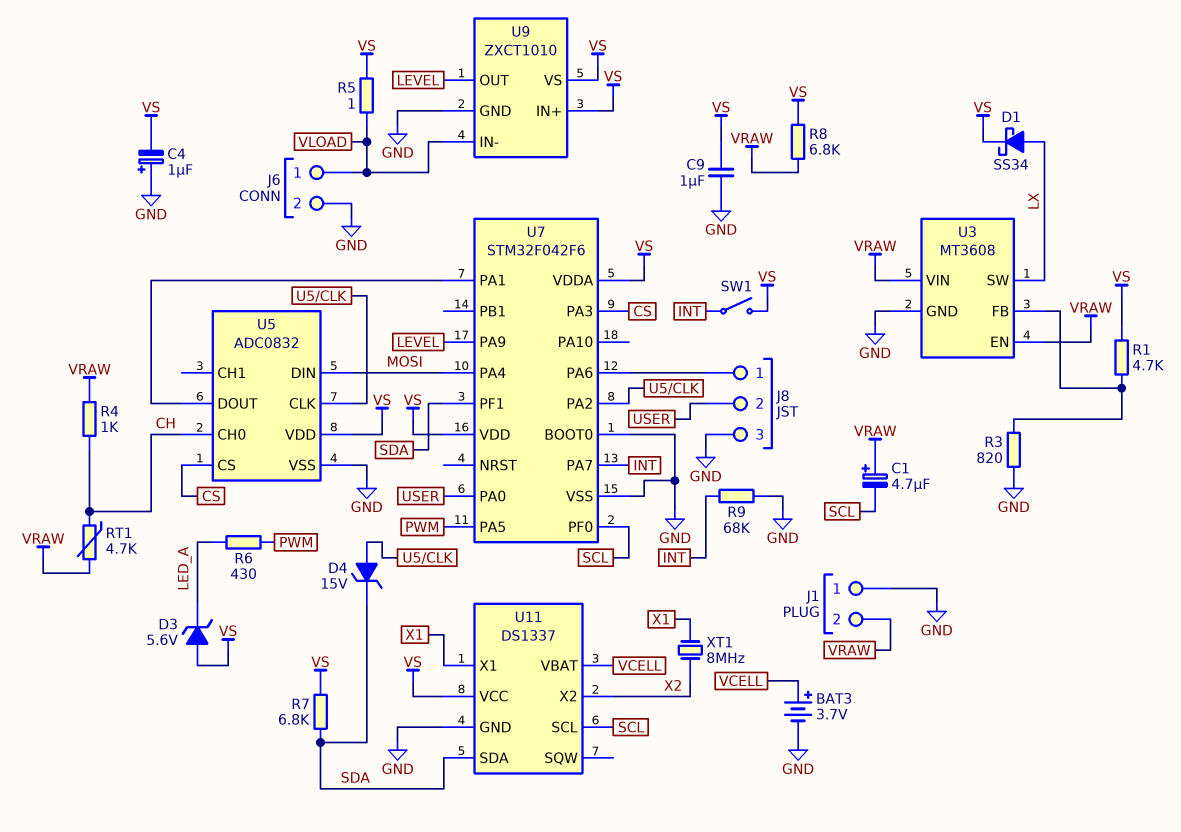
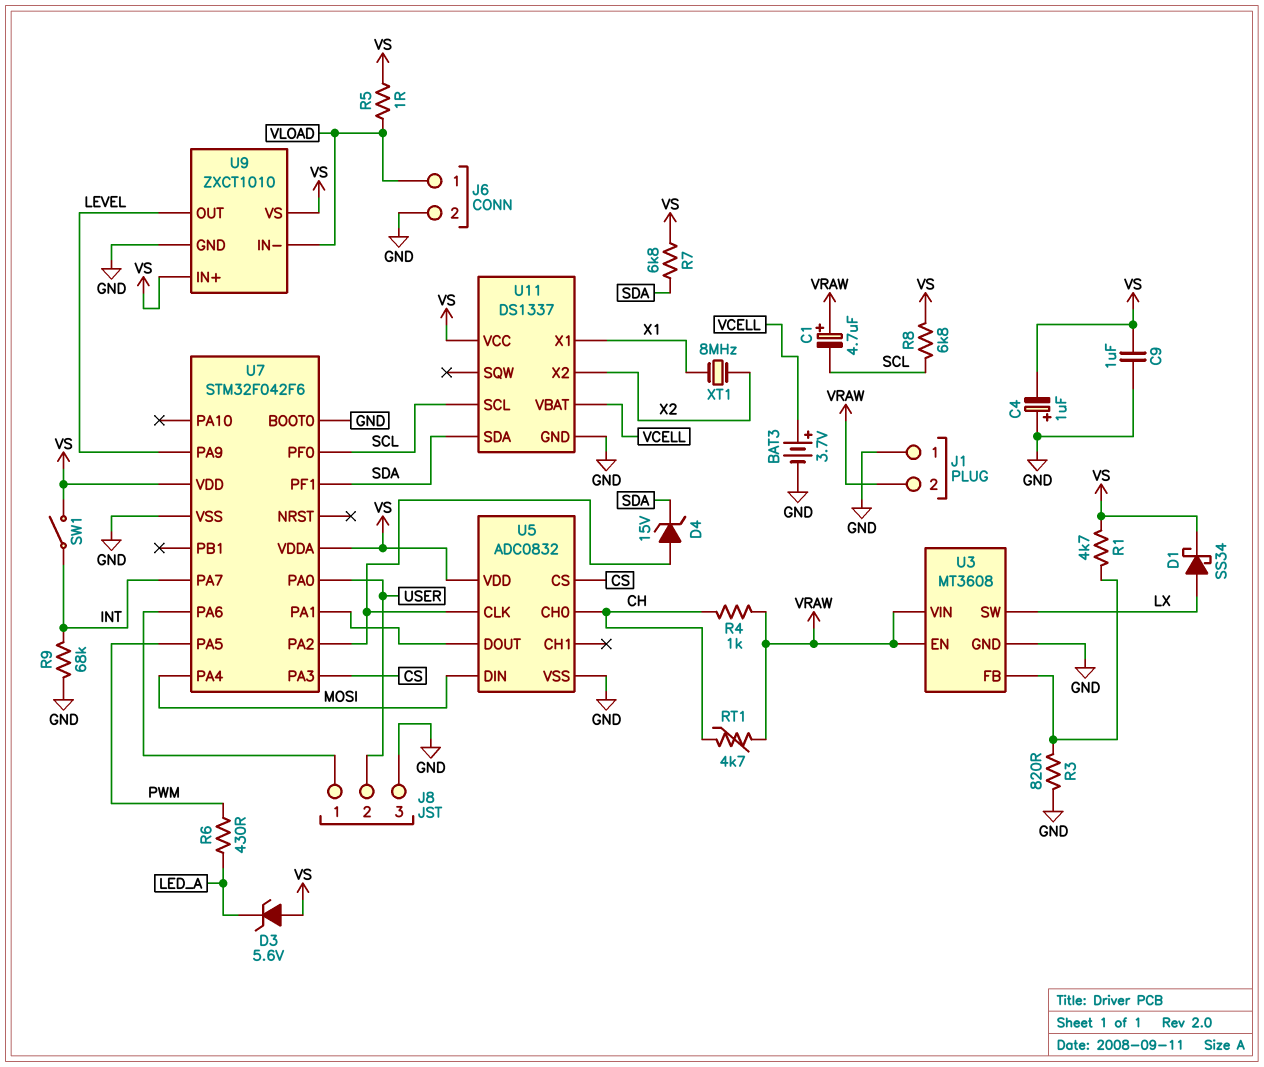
R8: 6.8k (VRAW, VS) -> 6.8k (SCL, VS)

